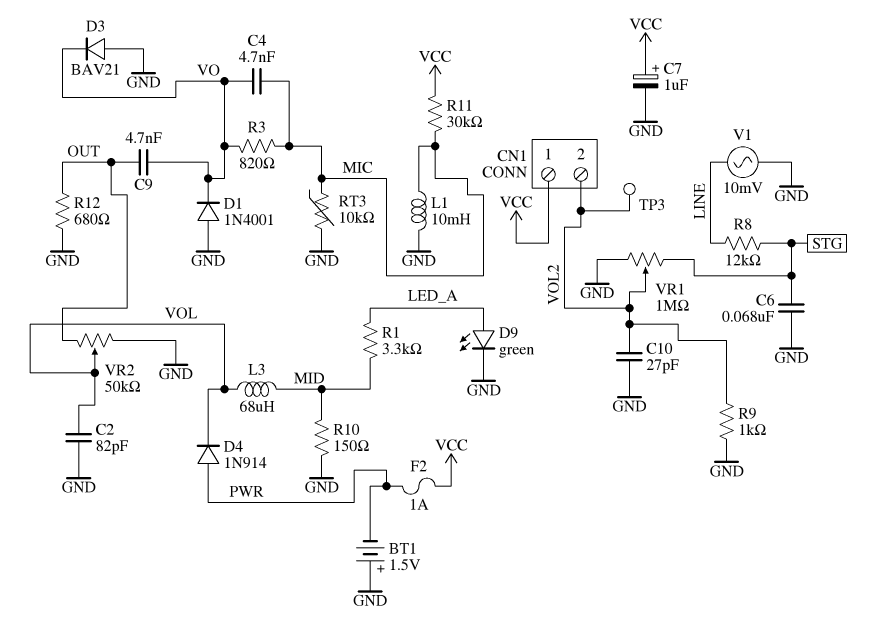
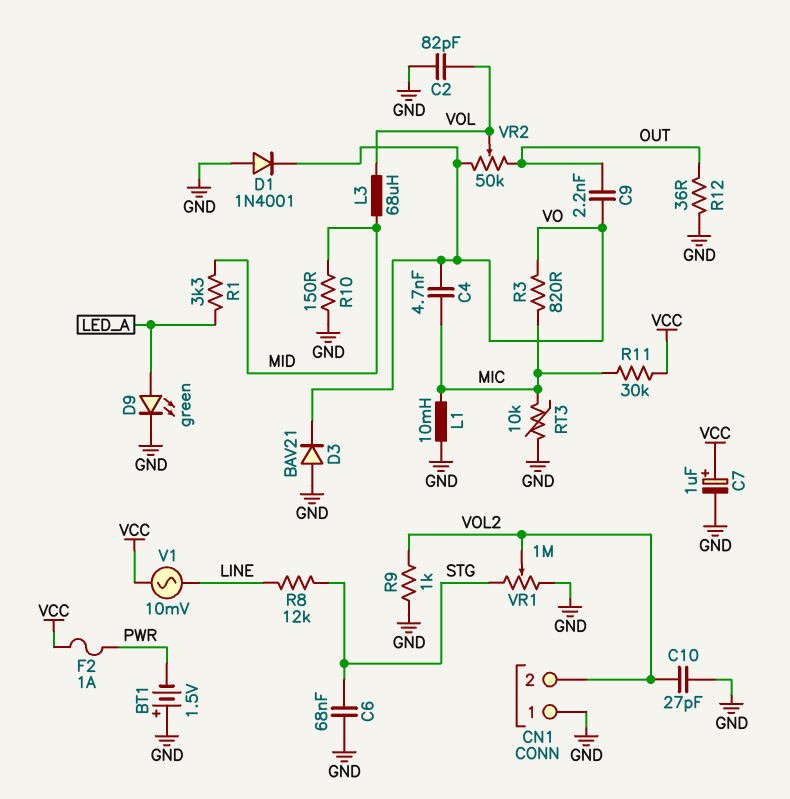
C9: 4.7nF (OUT, VO) -> 2.2nF (OUT, VO)
CN1 pin 1: VCC -> GND
D4: diode 1N914 (A PWR, K VOL) -> none
R12: 680 (GND, OUT) -> 36 (GND, OUT)
TP3: test point (VOL2) -> none
V1: AC 10mV (GND, LINE) -> AC 10mV (LINE, VCC)
VR2: 50k (GND, OUT, wiper VOL) -> 50k (OUT, VO, wiper VOL)

